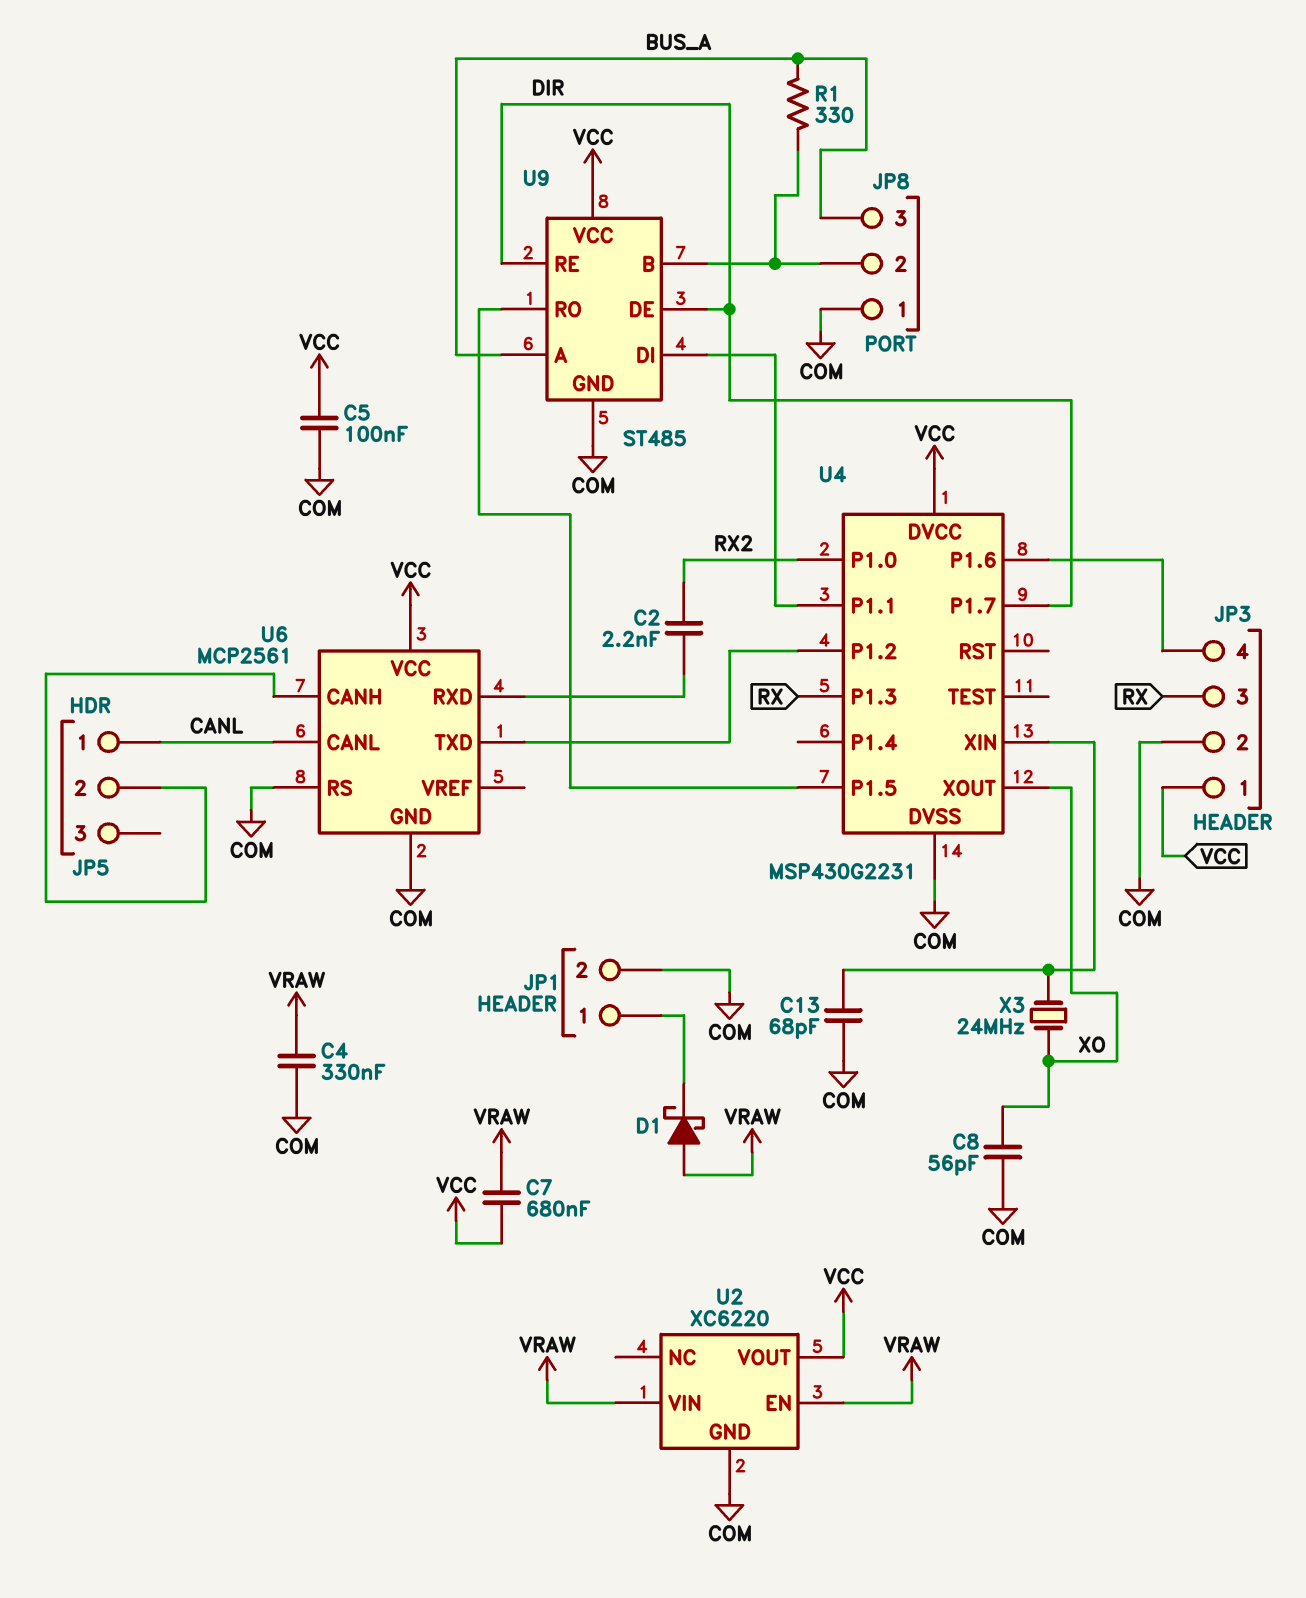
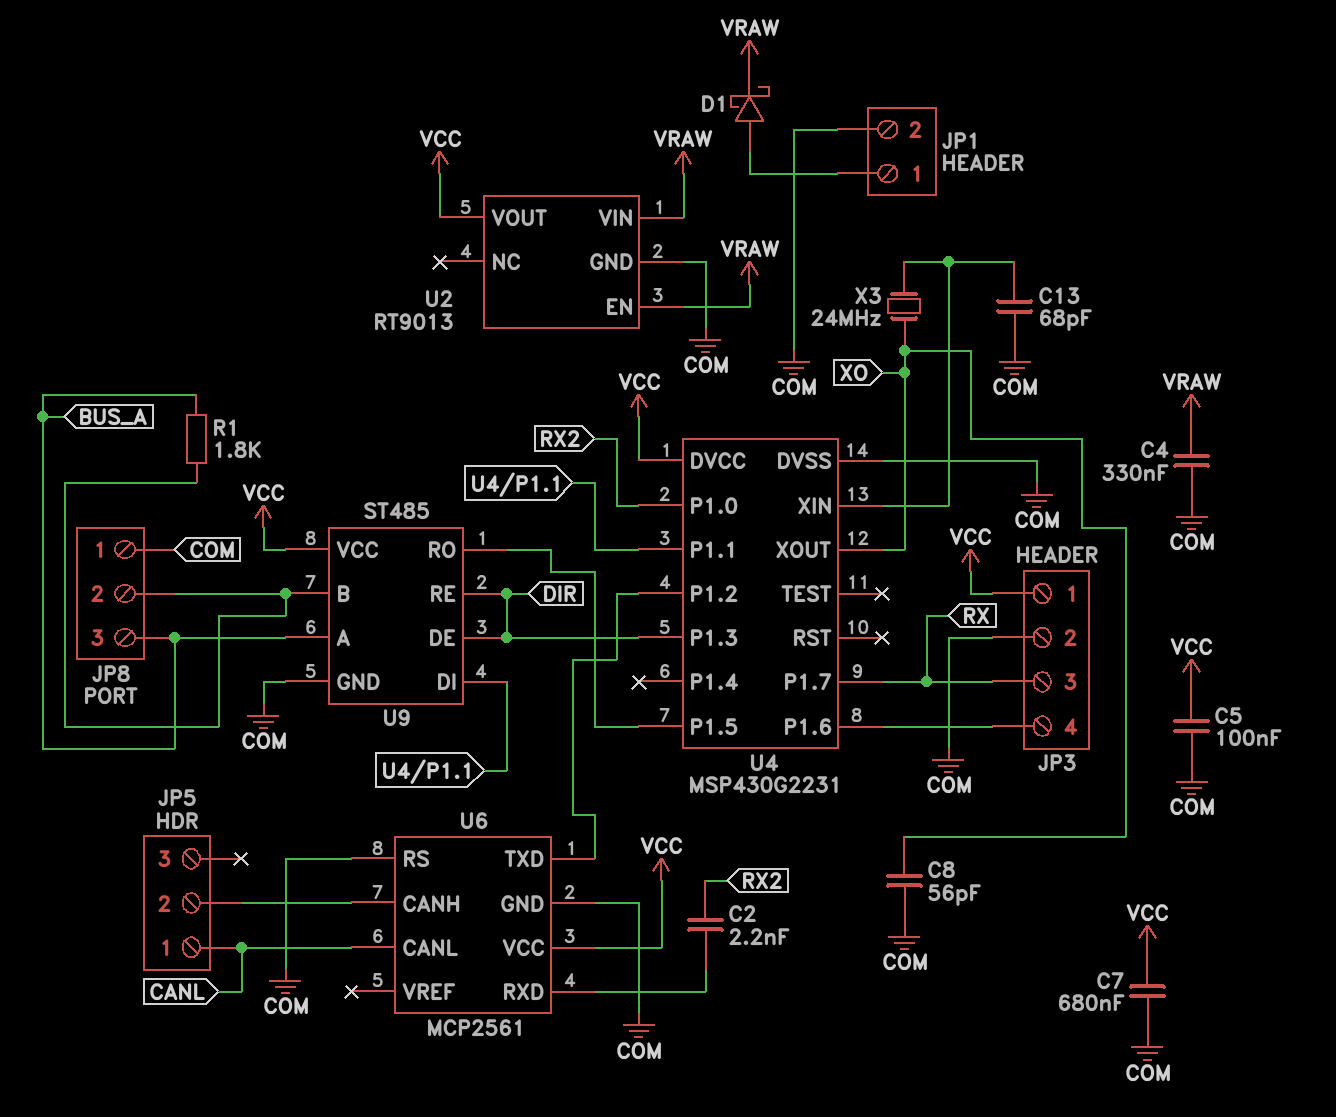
C7: 680nF (VCC, VRAW) -> 680nF (COM, VCC)
D1: schottky (A VRAW, K JP1/1) -> schottky (A JP1/1, K VRAW)
R1: 330 (BUS_A, JP8/2) -> 1.8k (BUS_A, JP8/2)
U2: XC6220 -> RT9013
U4 pin P1.3: RX -> DIR
U4 pin P1.7: DIR -> RX

